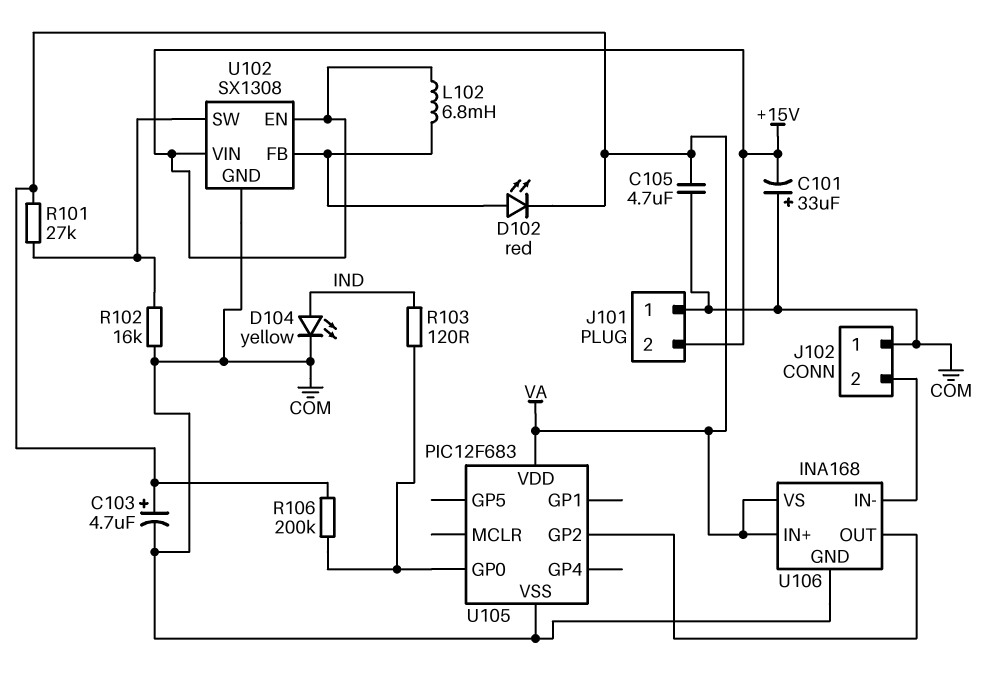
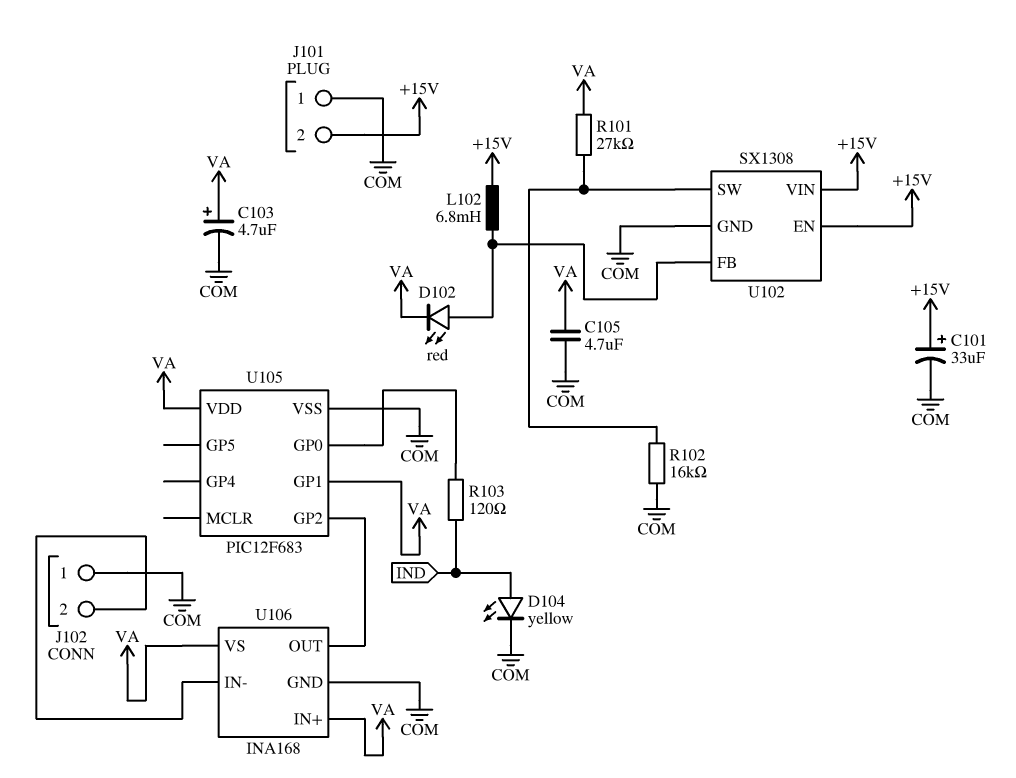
C101: 33uF (plus COM, minus +15V) -> 33uF (plus +15V, minus COM)
R106: 200k (U105/GP0, VA) -> none
U105 pin GP1: none -> VA

